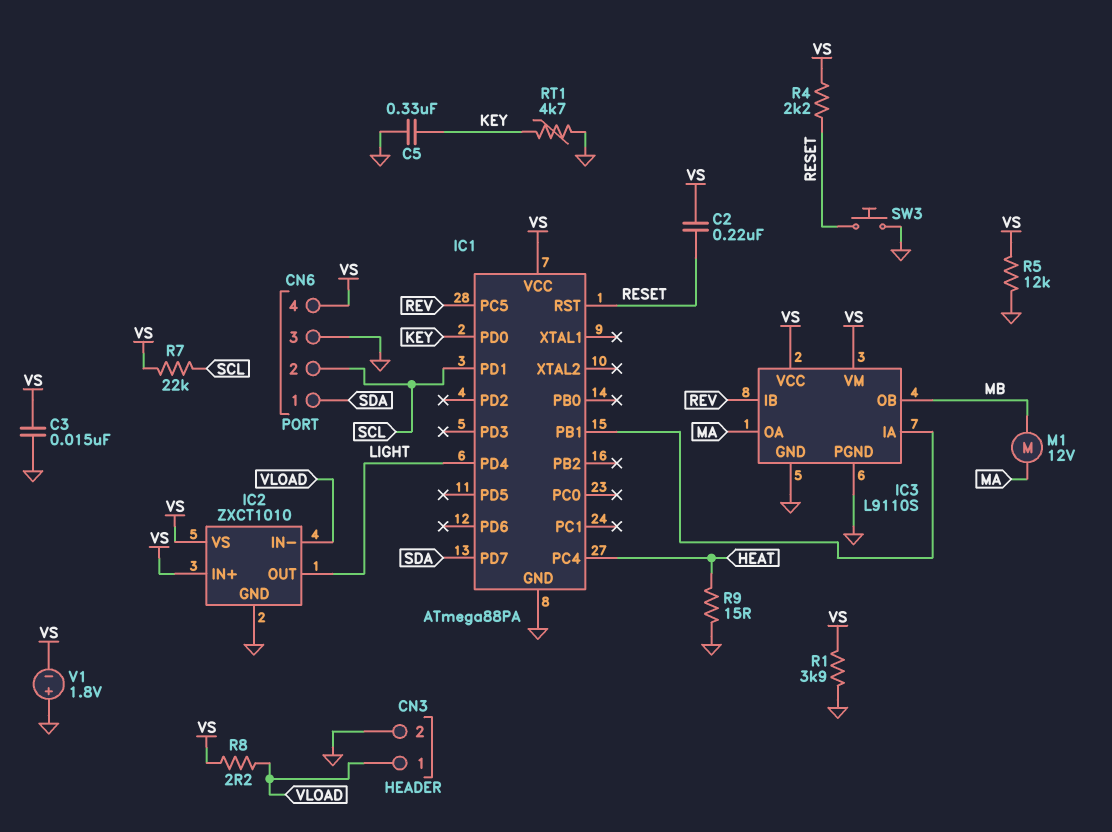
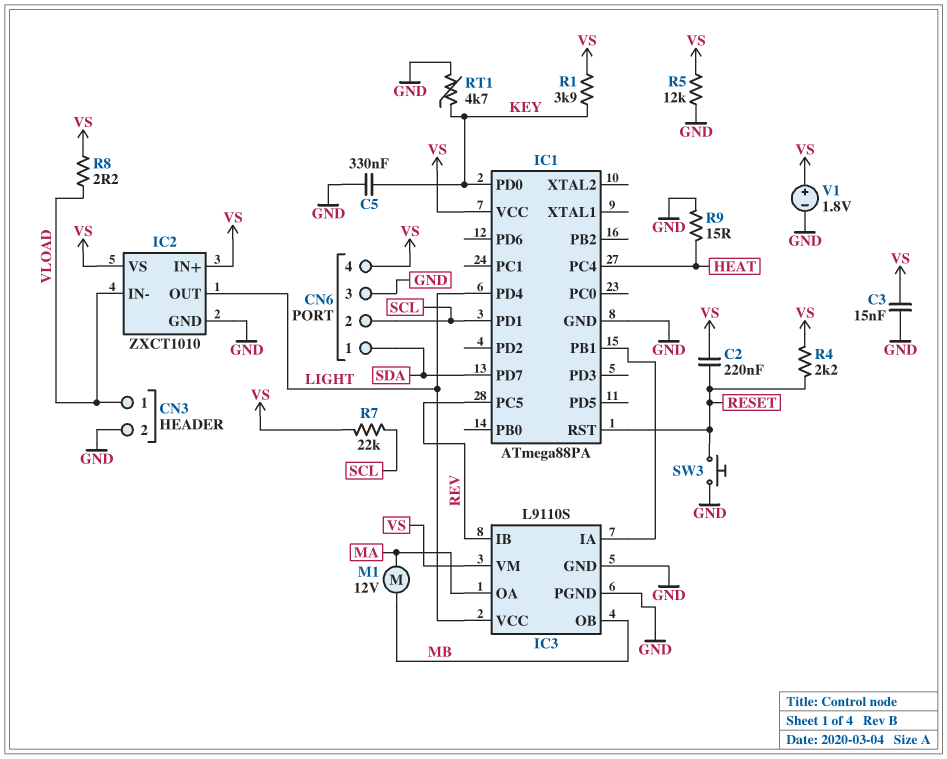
IC3 pin VCC: VS -> LIGHT
R1: 3.9k (GND, VS) -> 3.9k (KEY, VS)
V1: 1.8V (plus GND, minus VS) -> 1.8V (plus VS, minus GND)

